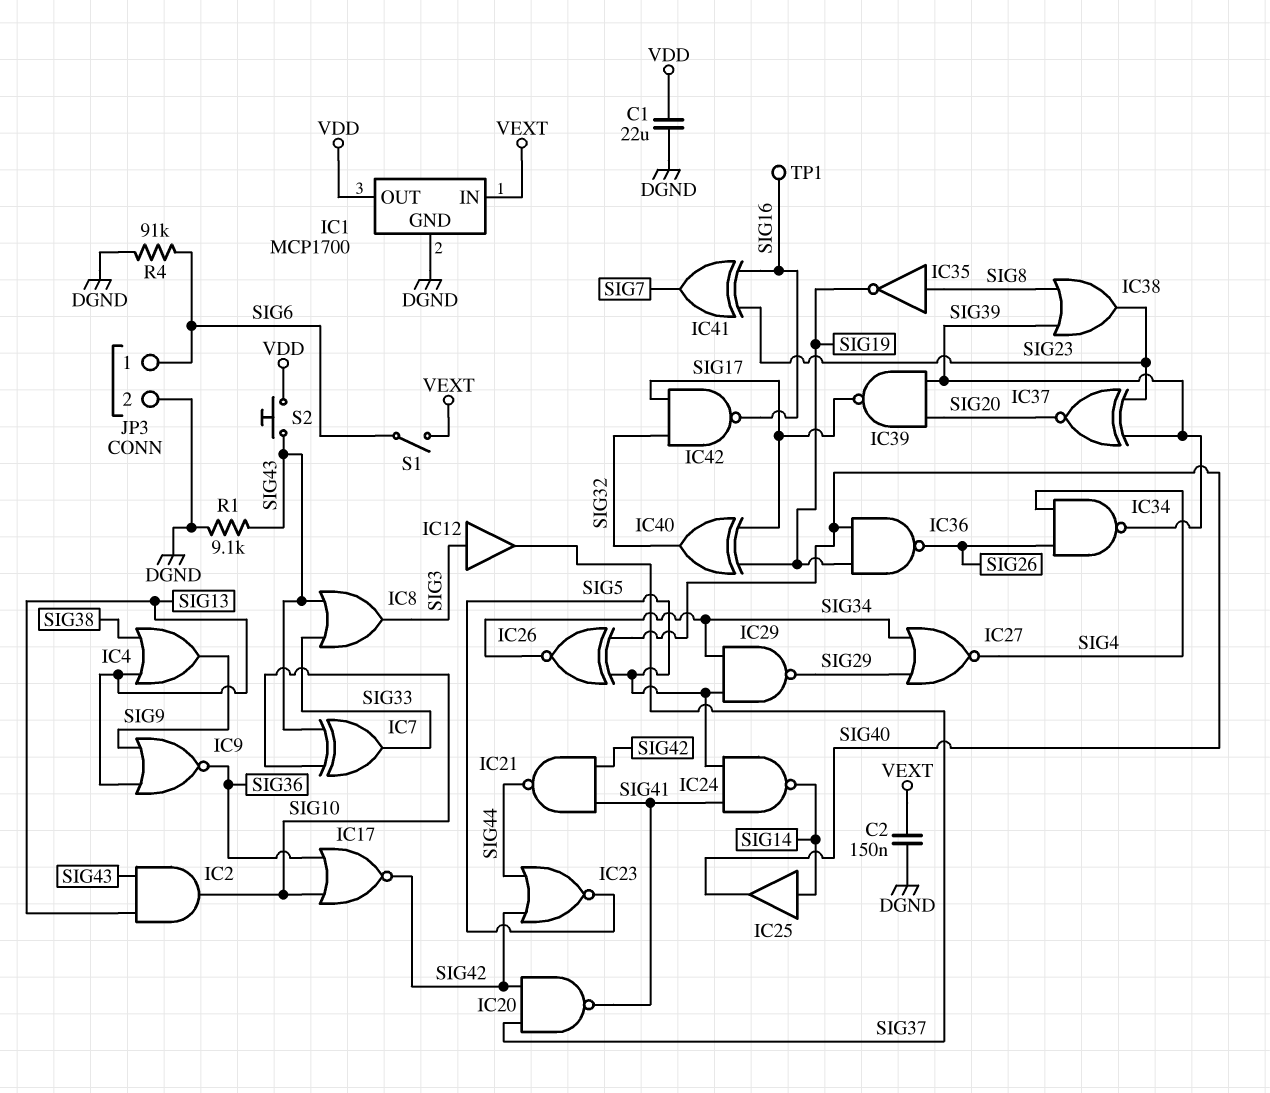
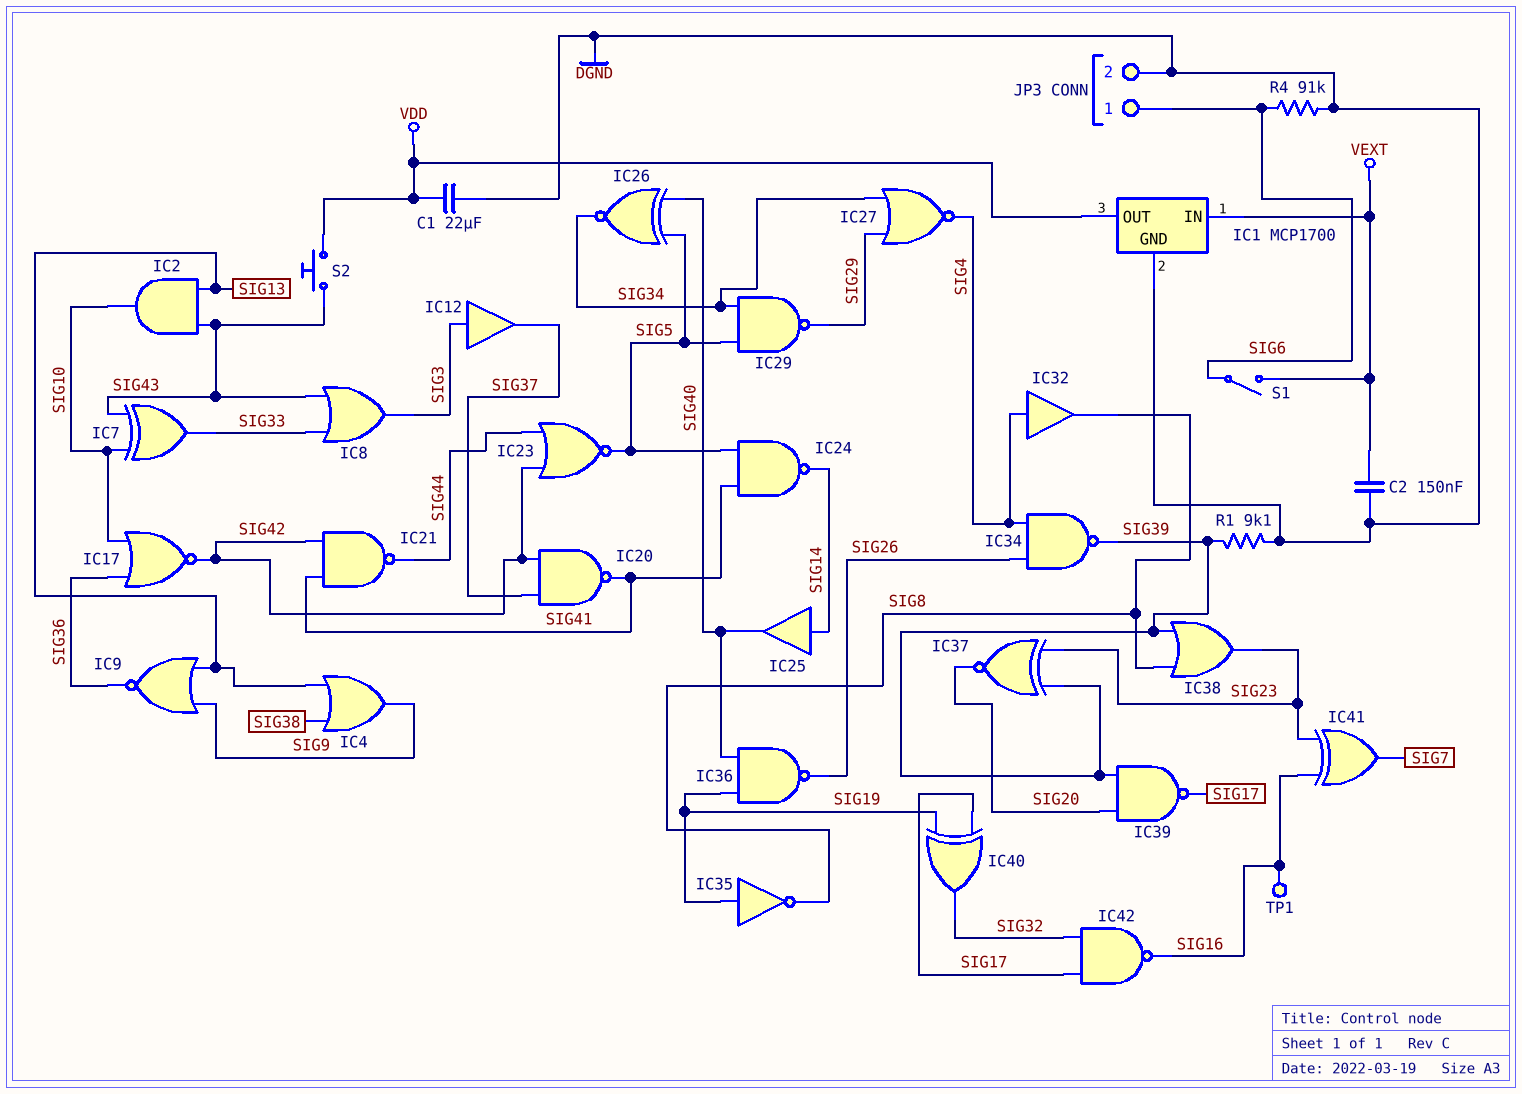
IC32: none -> buffer (in SIG4, out SIG8)
IC35: NOT (in SIG8, out SIG19) -> NOT (in SIG19, out SIG8)
R1: 9.1k (DGND, SIG43) -> 9.1k (DGND, SIG39)

